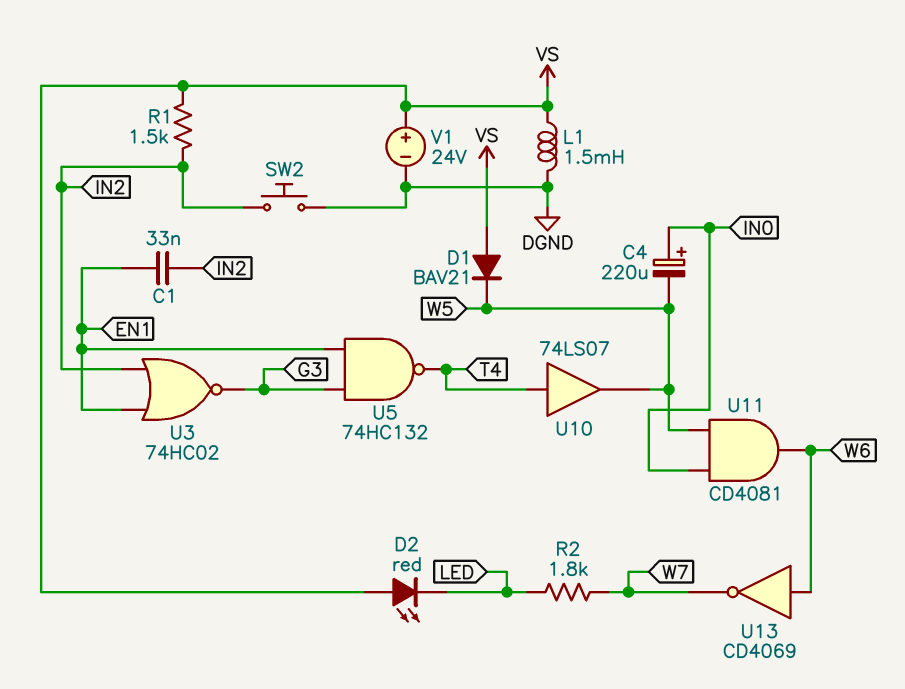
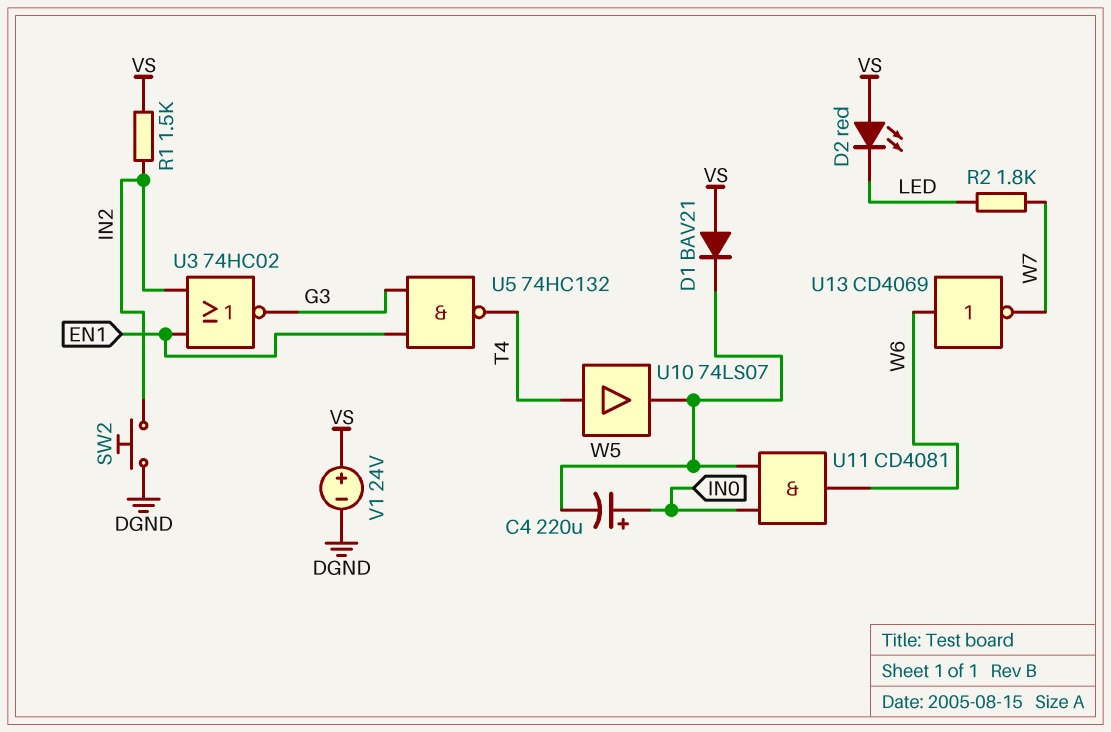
C1: 33nF (EN1, IN2) -> none
L1: 1.5mH (DGND, VS) -> none

